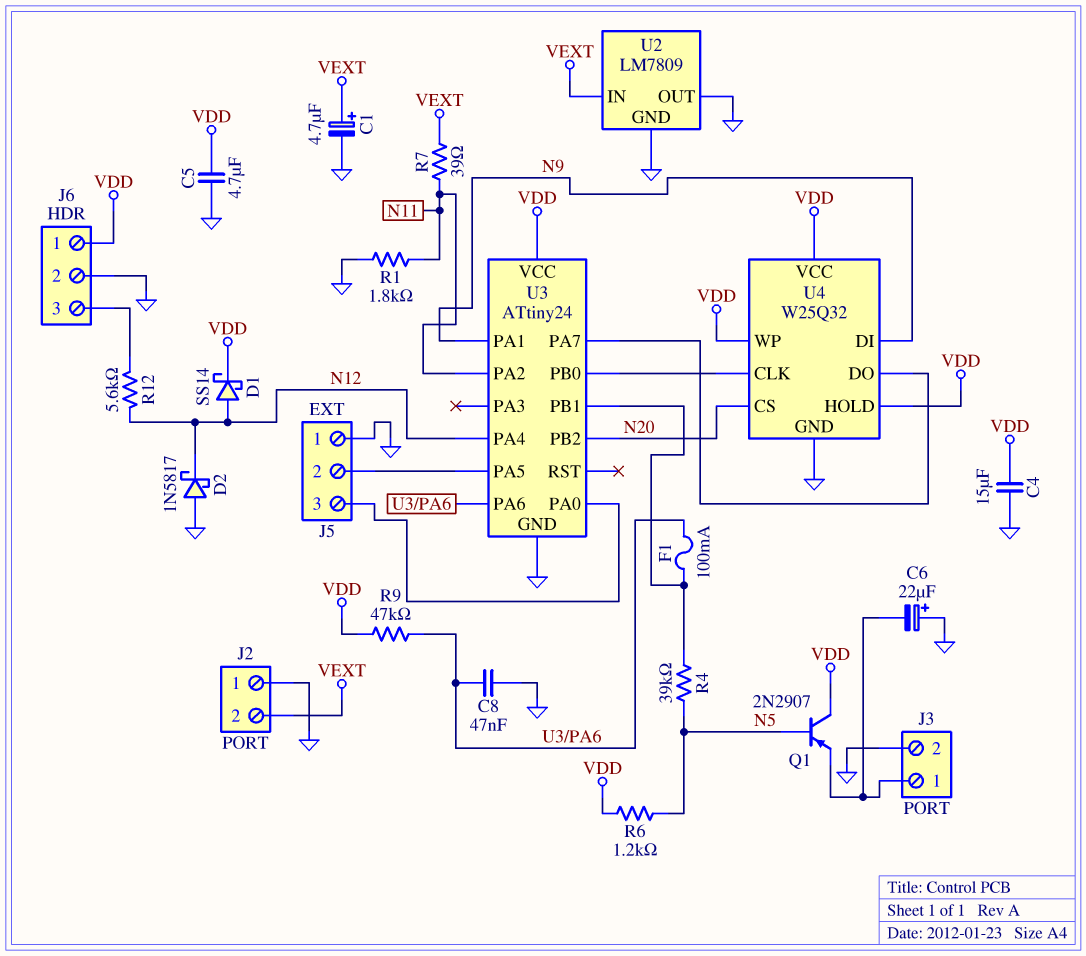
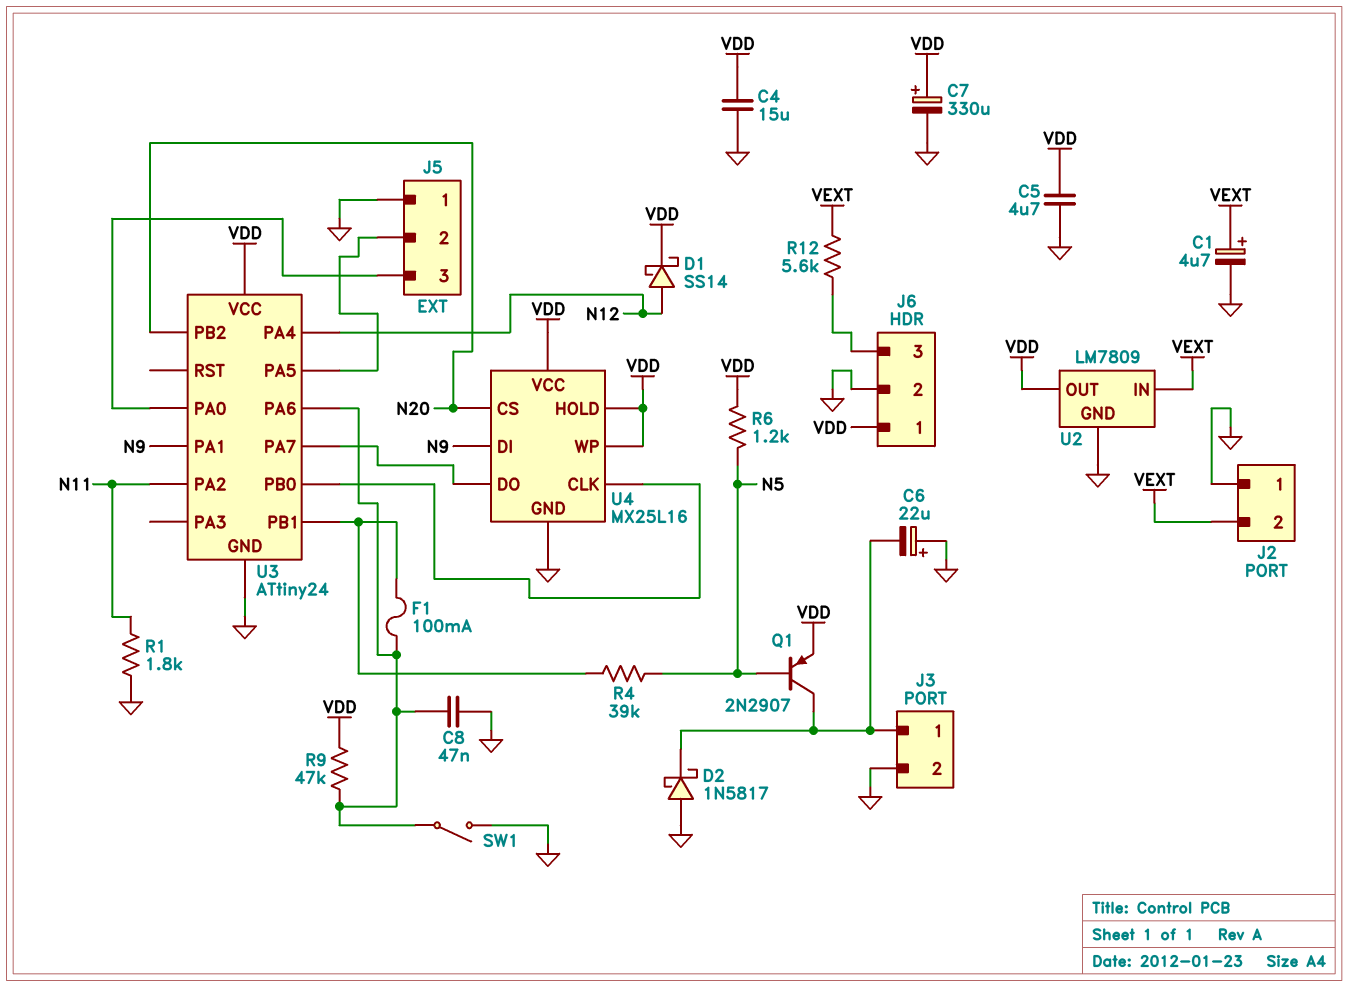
C7: none -> 330uF (plus VDD, minus GND)
D2: schottky 1N5817 (A GND, K N12) -> schottky 1N5817 (A GND, K J3/1)
Q1: PNP 2N2907 (B N5, C VDD, E J3/1) -> PNP 2N2907 (B N5, C J3/1, E VDD)
R7: 39 (N11, VEXT) -> none
R12: 5.6k (J6/3, N12) -> 5.6k (J6/3, VEXT)
SW1: none -> switch (GND, U3/PA6)
U2 pin OUT: GND -> VDD
U4: W25Q32 -> MX25L16

